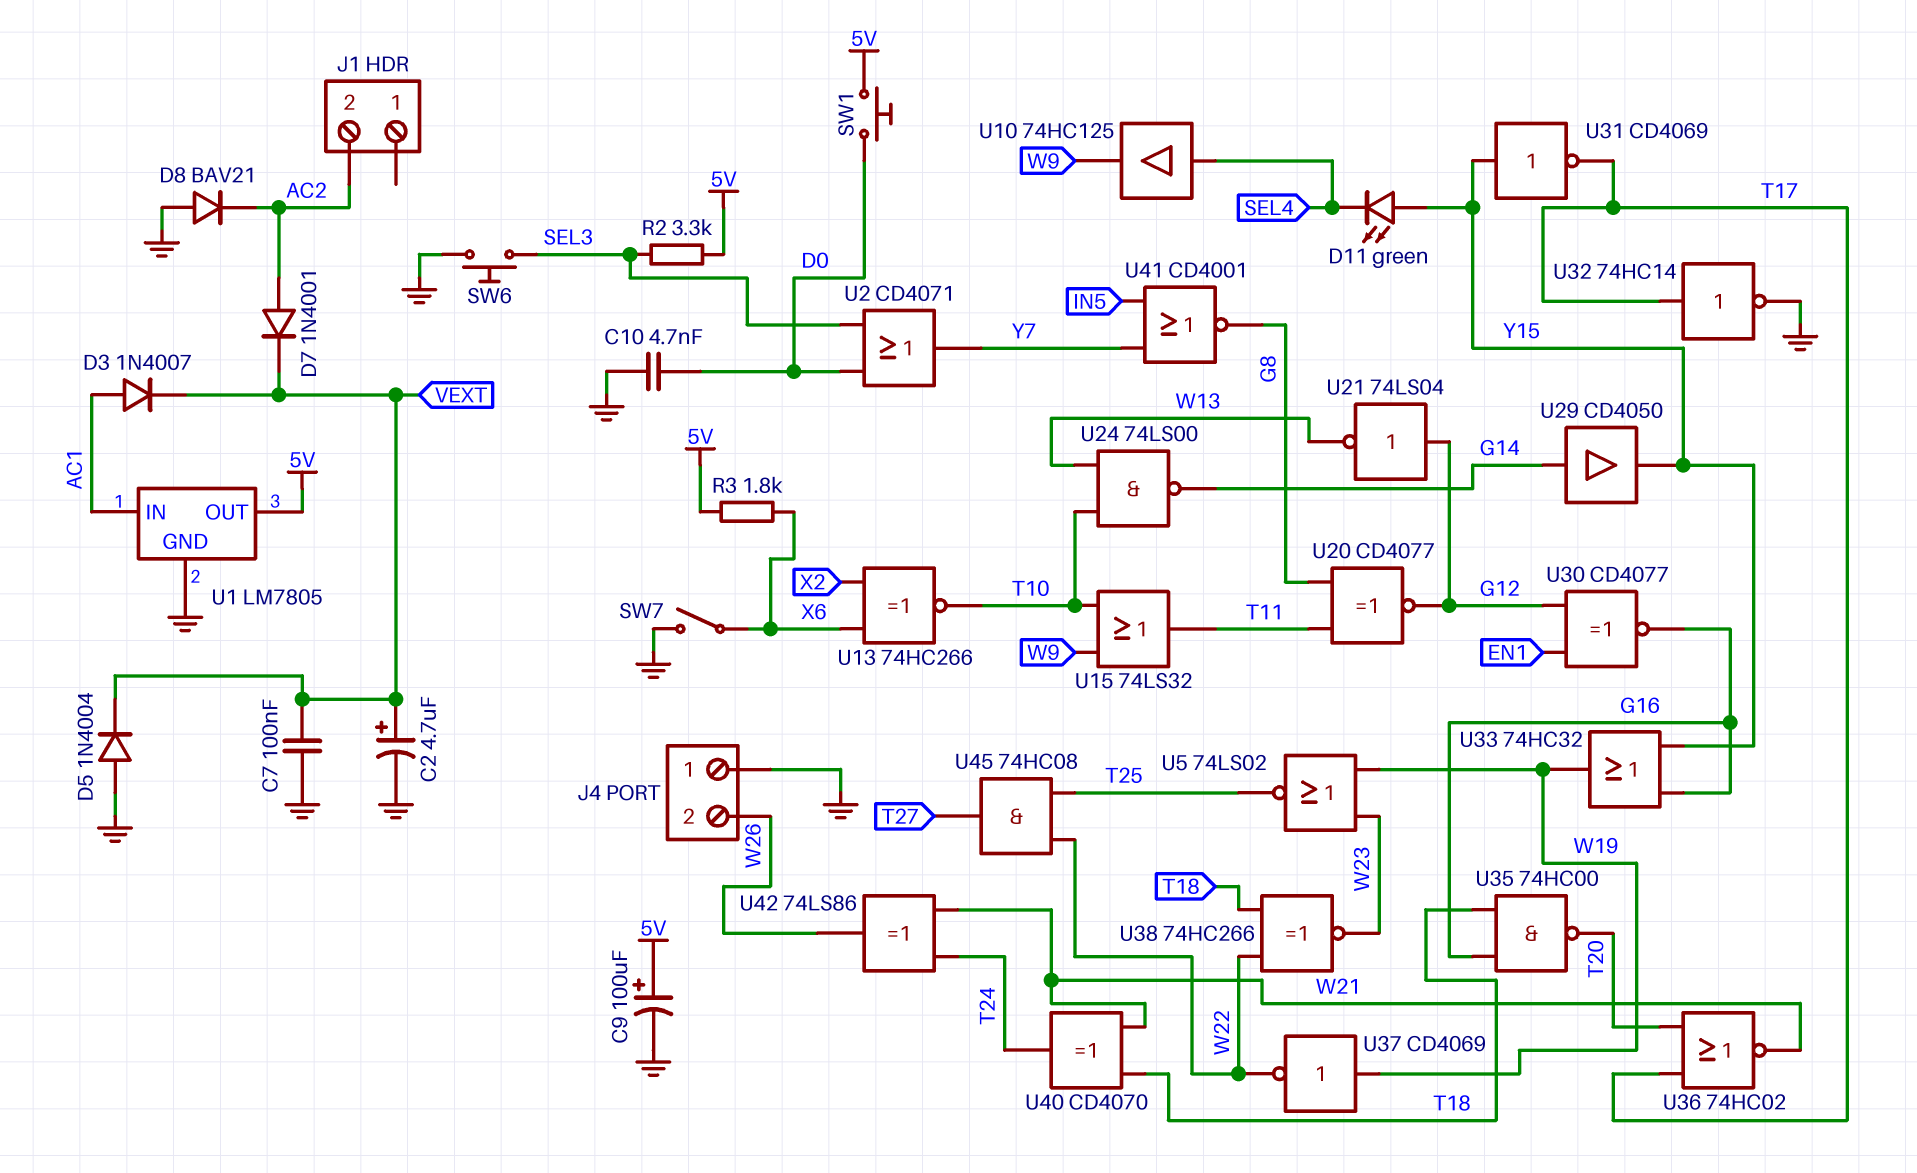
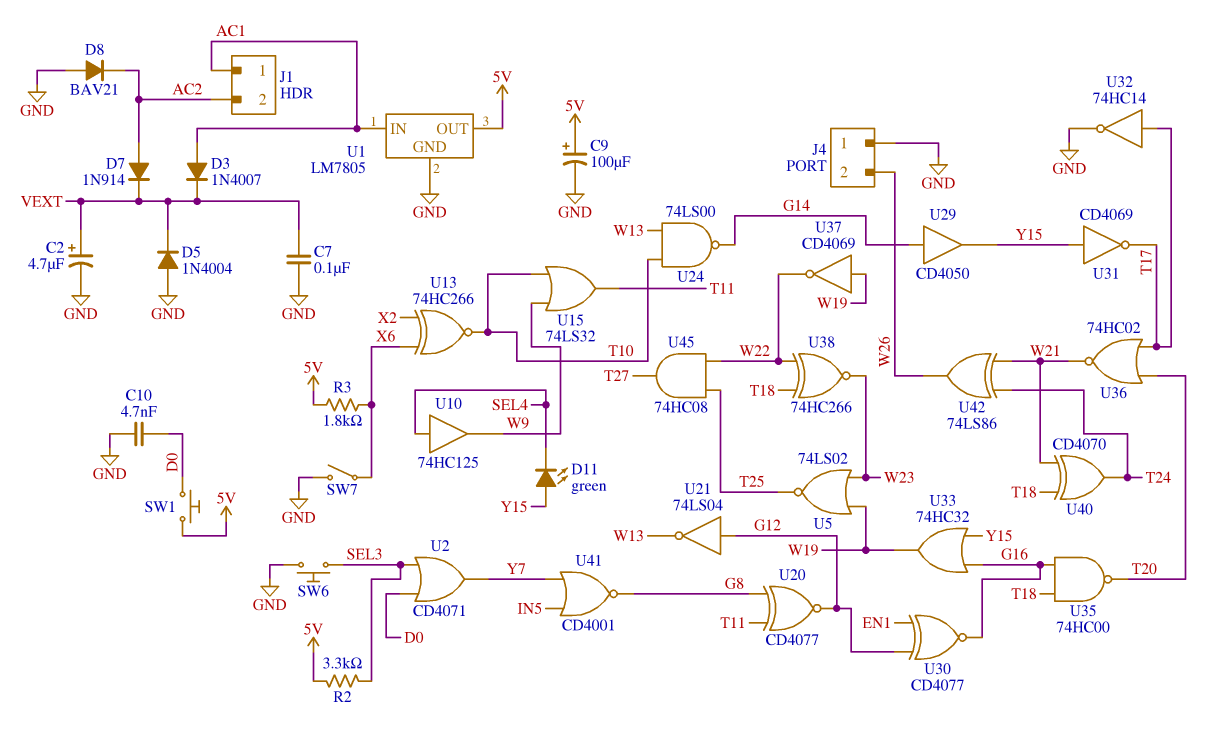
D7: diode 1N4001 (A AC2, K VEXT) -> diode 1N914 (A AC2, K VEXT)
J1 pin 1: none -> AC1

